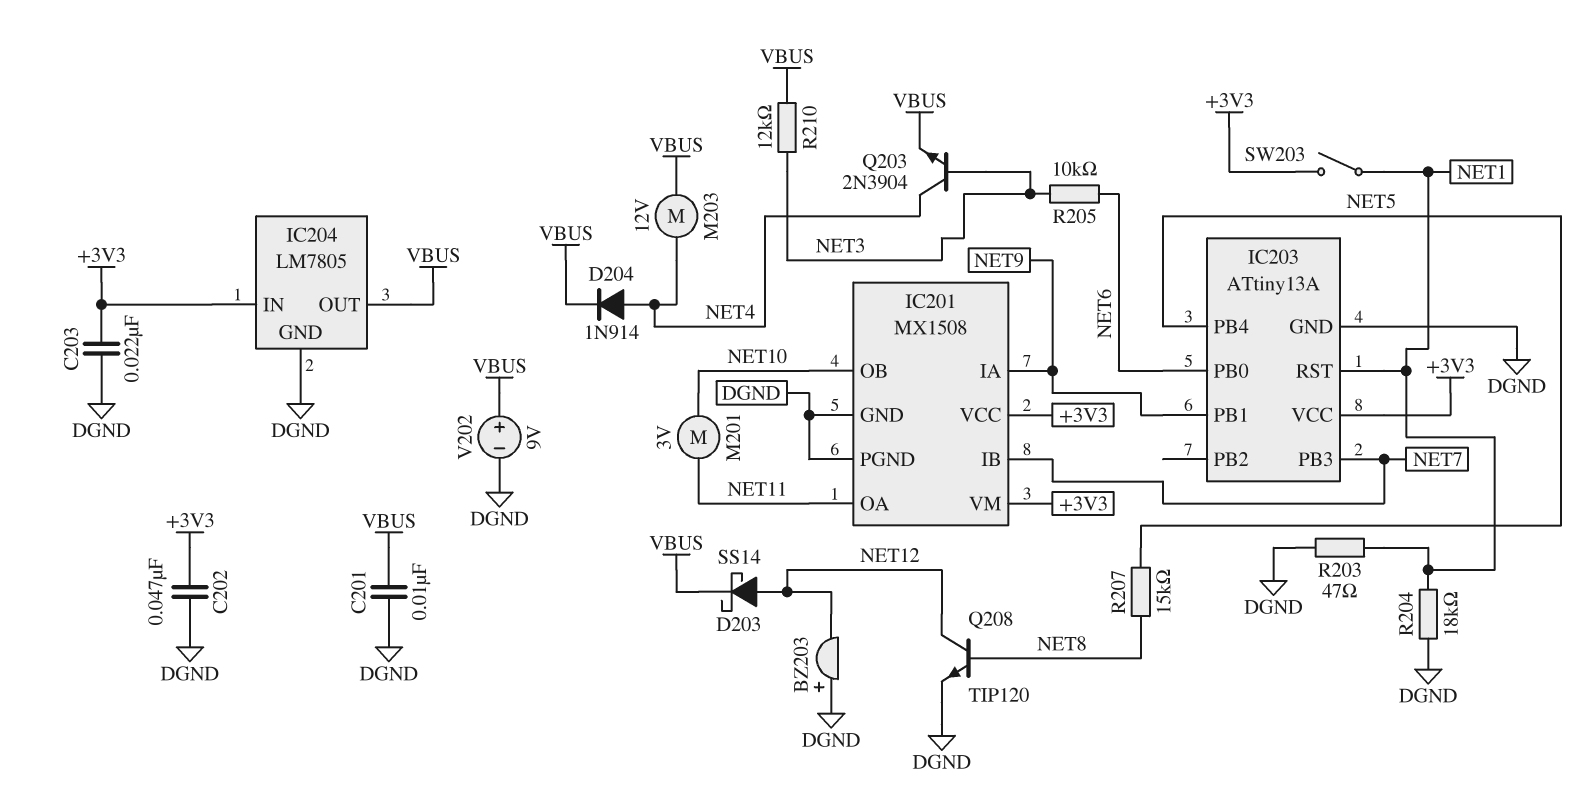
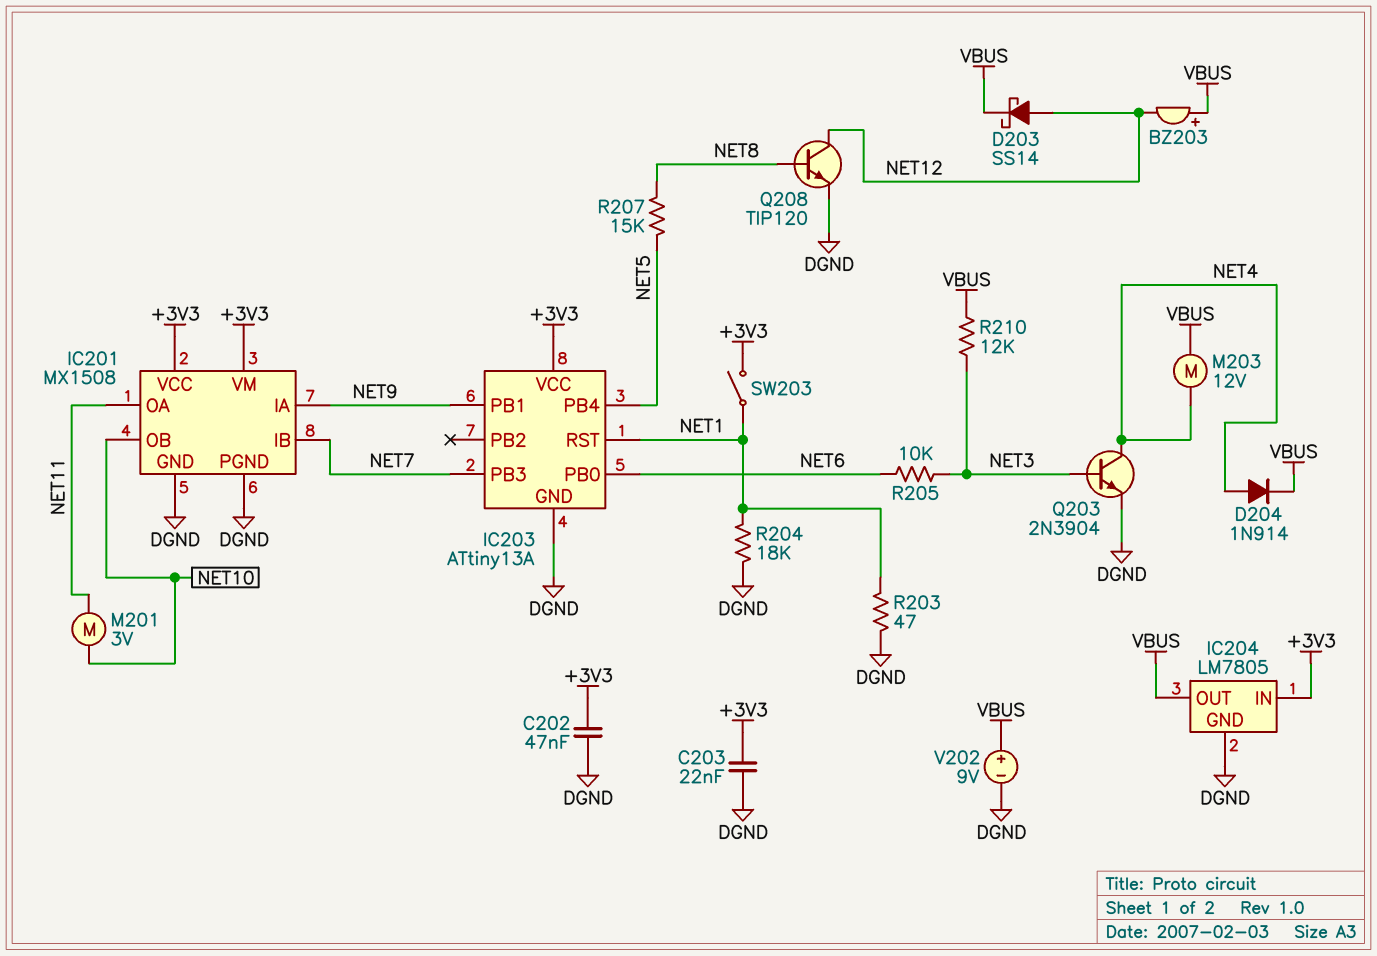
BZ203: buzzer (plus DGND, minus NET12) -> buzzer (plus VBUS, minus NET12)
C201: 10nF (DGND, VBUS) -> none
Q203: NPN 2N3904 (B NET3, C NET4, E VBUS) -> NPN 2N3904 (B NET3, C NET4, E DGND)

